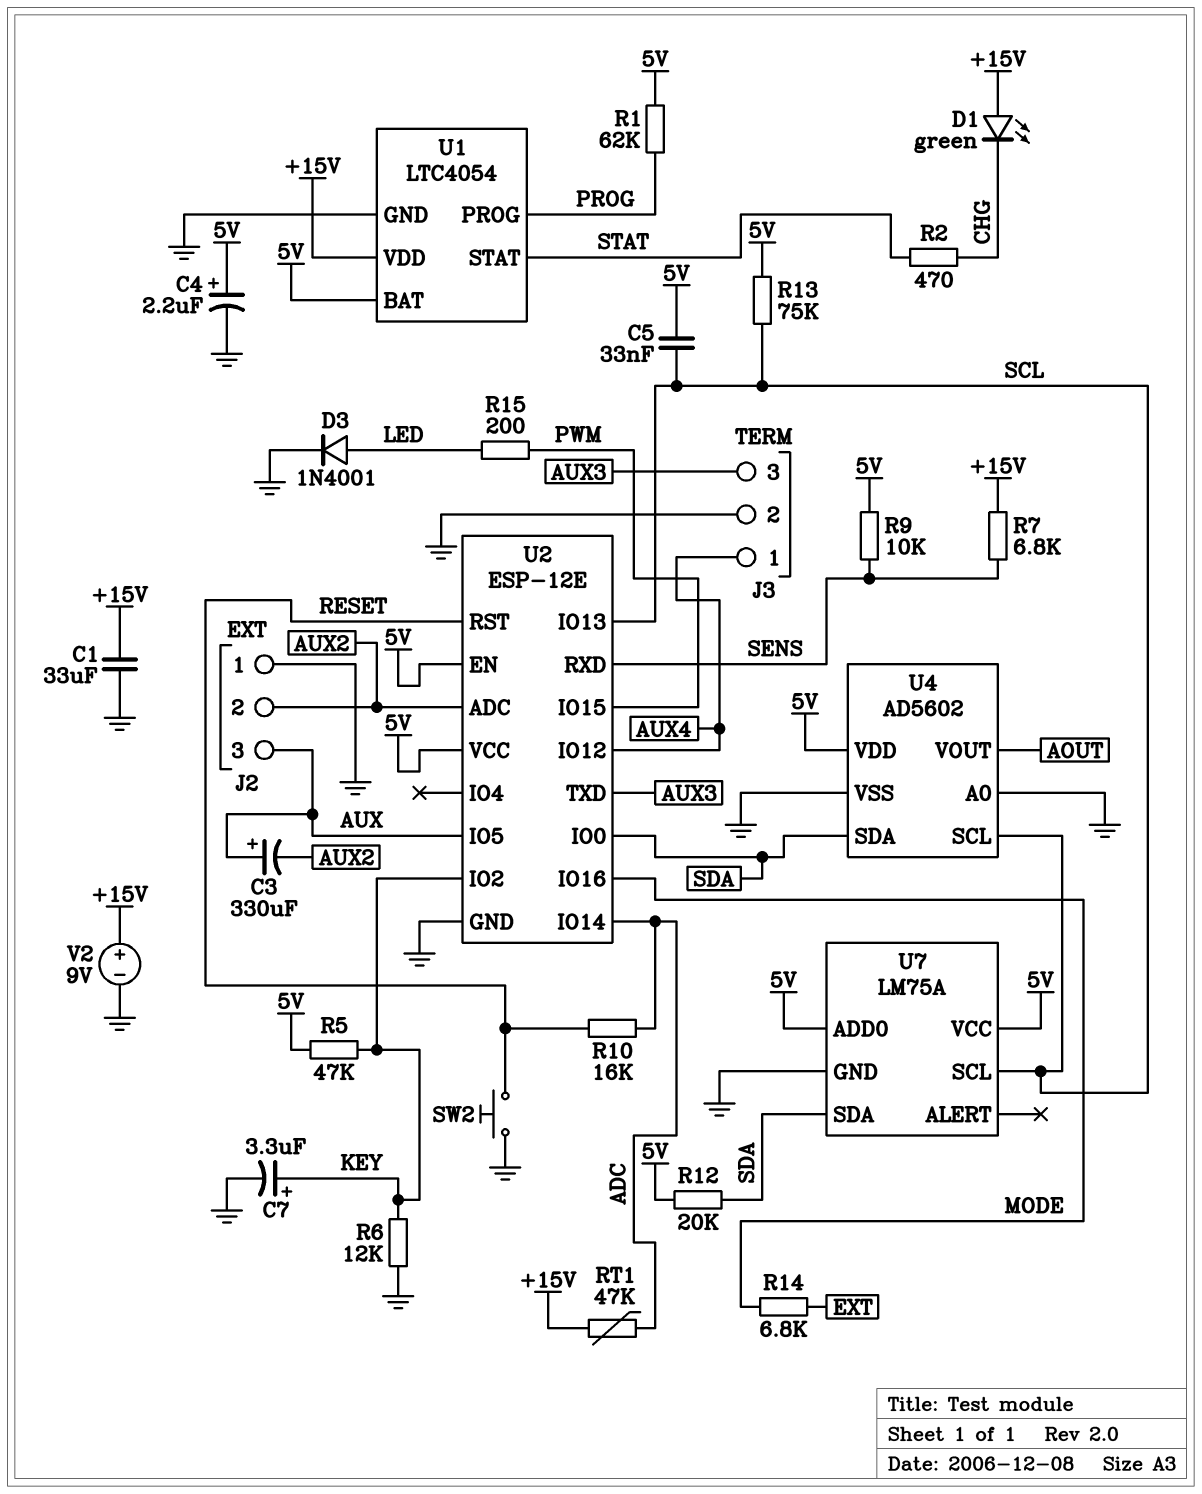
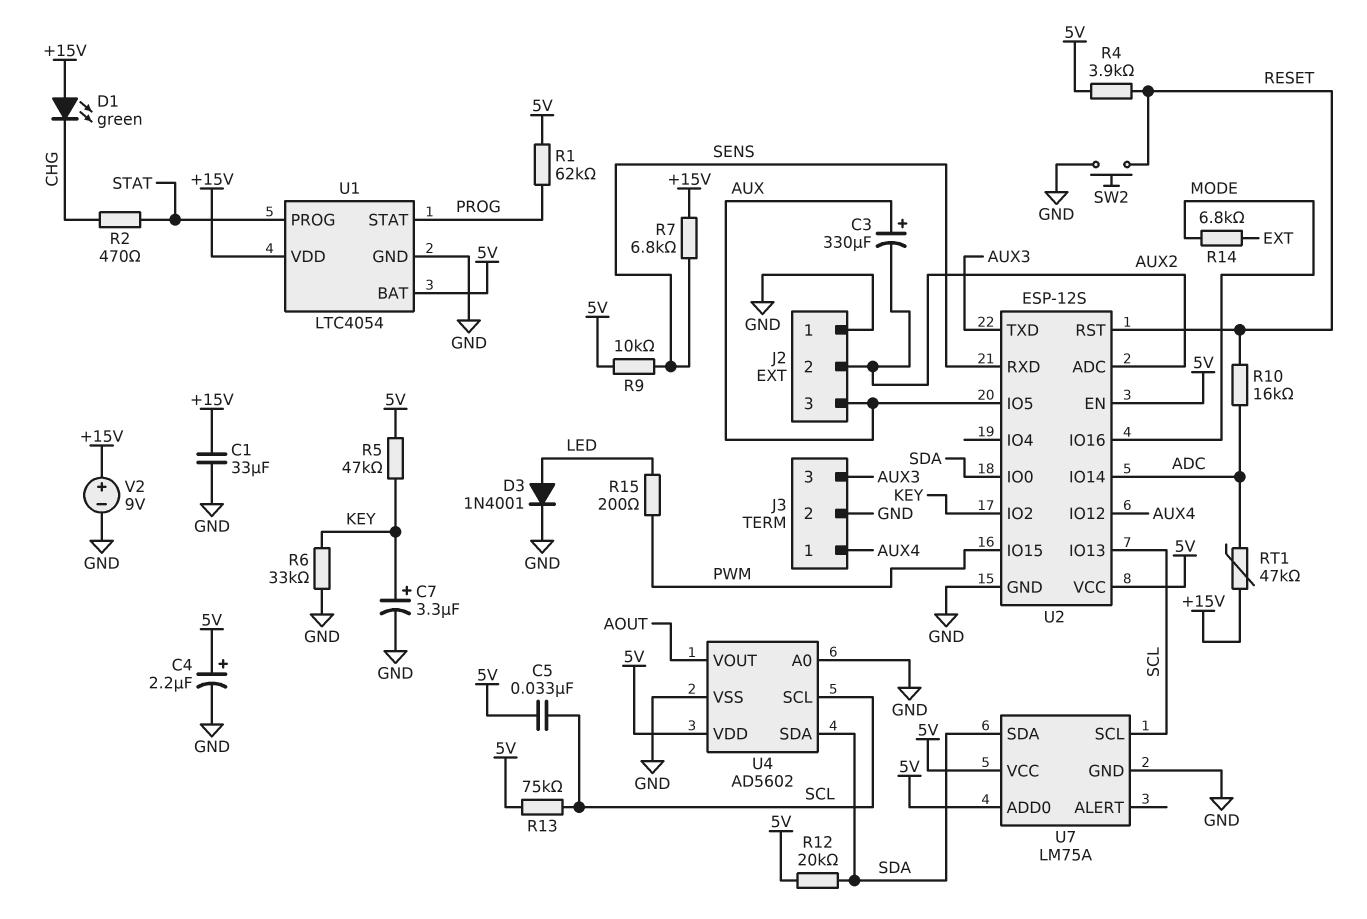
R4: none -> 3.9k (5V, RESET)
R6: 12k (GND, KEY) -> 33k (GND, KEY)
U1 pin PROG: PROG -> STAT
U1 pin STAT: STAT -> PROG
U2: ESP-12E -> ESP-12S

